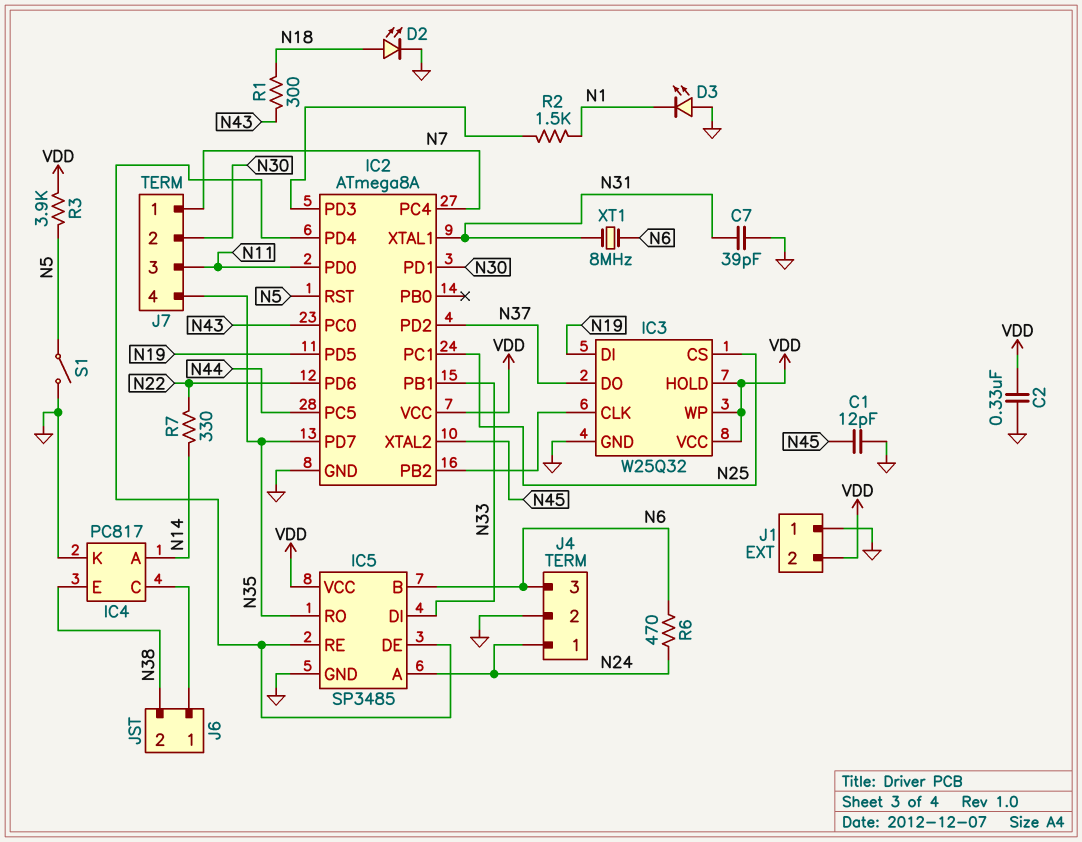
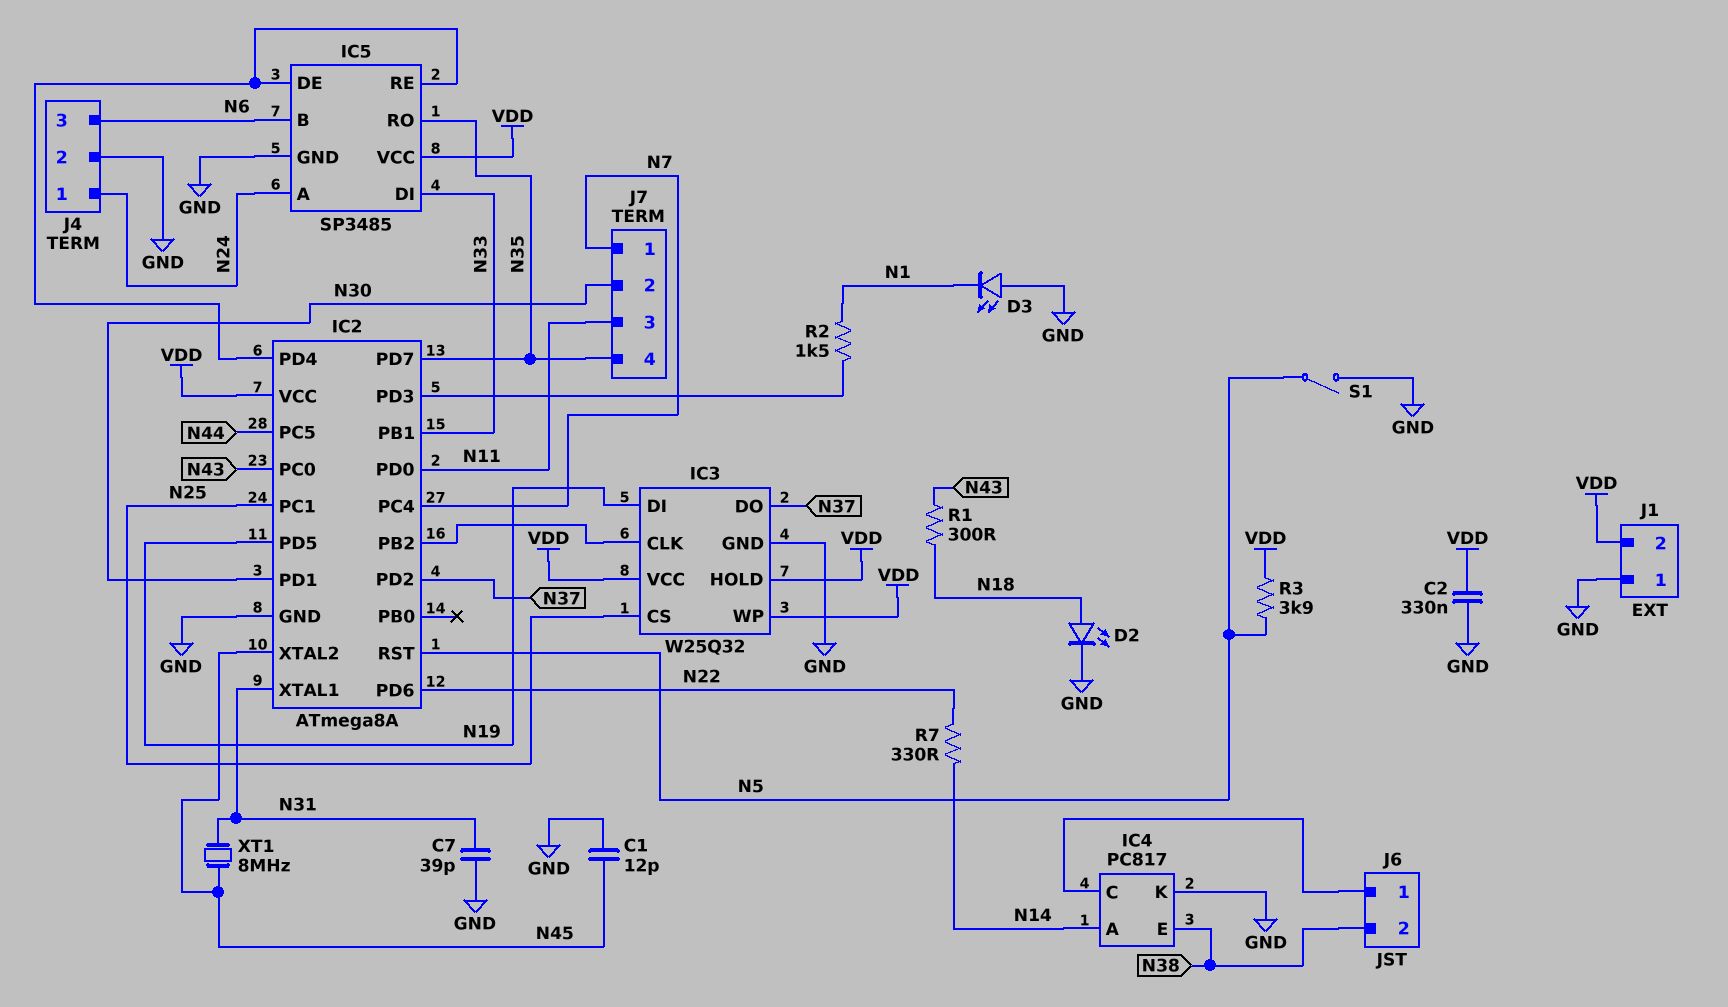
R6: 470 (N6, N24) -> none
XT1: 8MHz (N6, N31) -> 8MHz (N31, N45)

